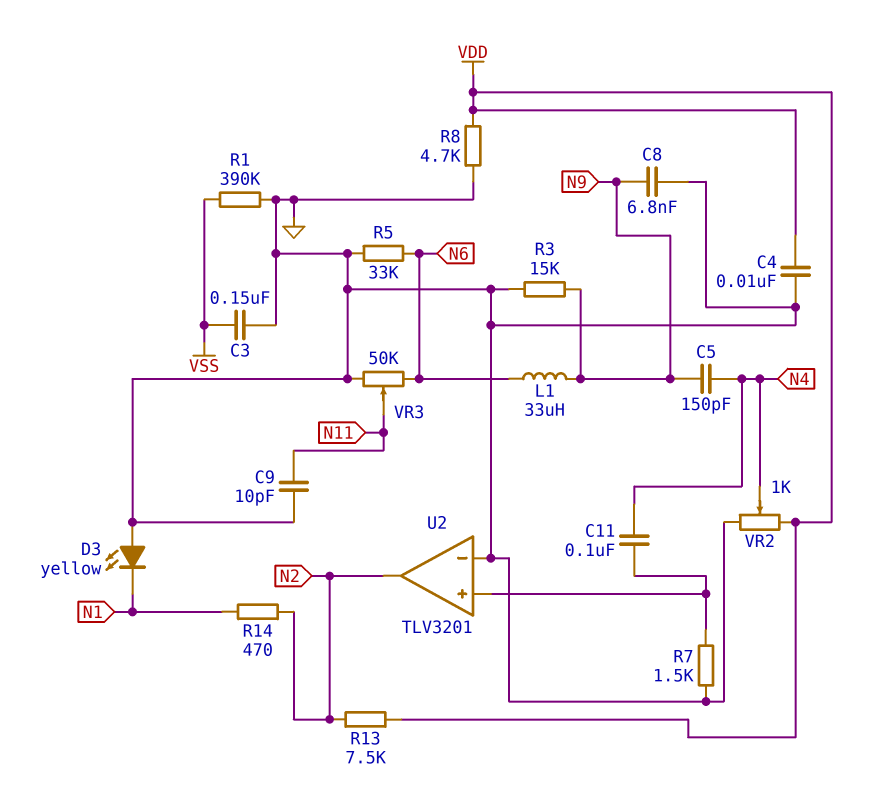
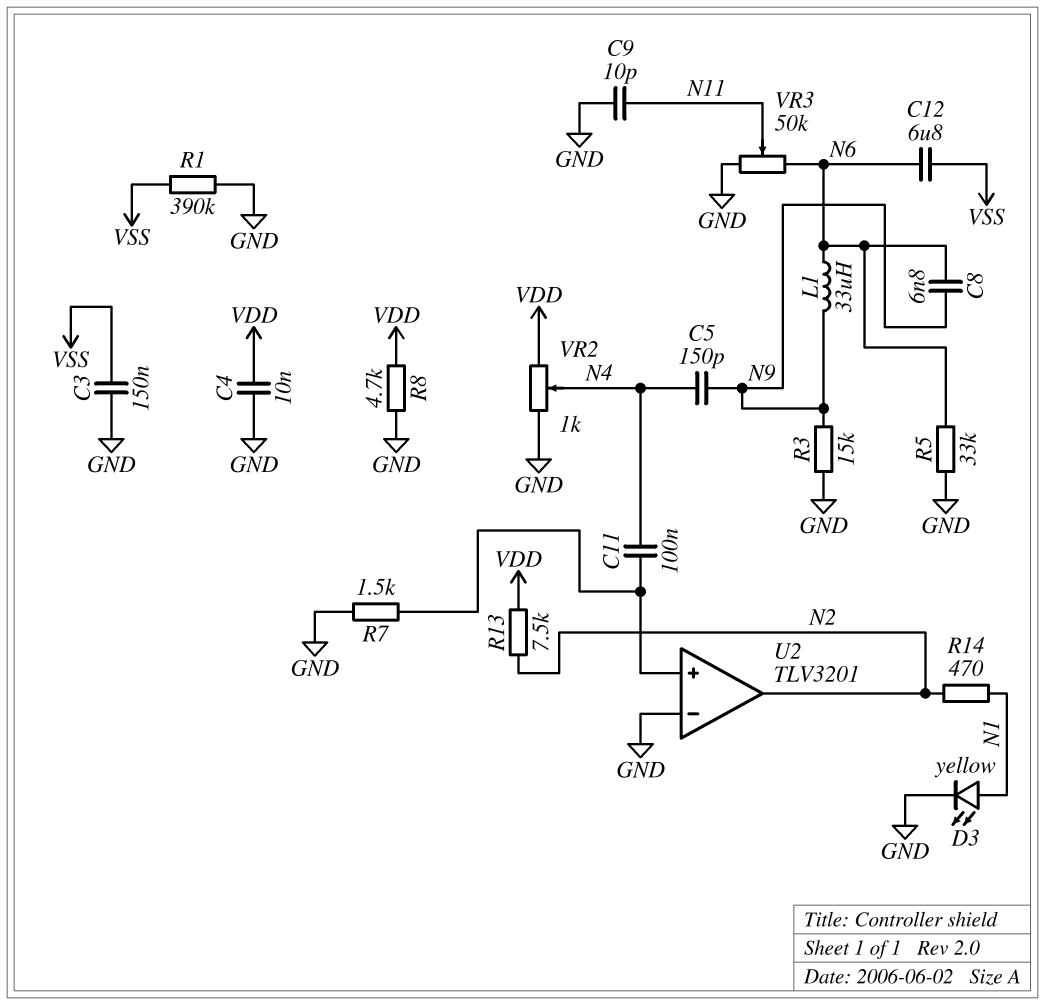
C8: 6.8nF (GND, N9) -> 6.8nF (N6, N9)
C12: none -> 6.8uF (N6, VSS)
D3: LED yellow (A GND, K N1) -> LED yellow (A N1, K GND)

